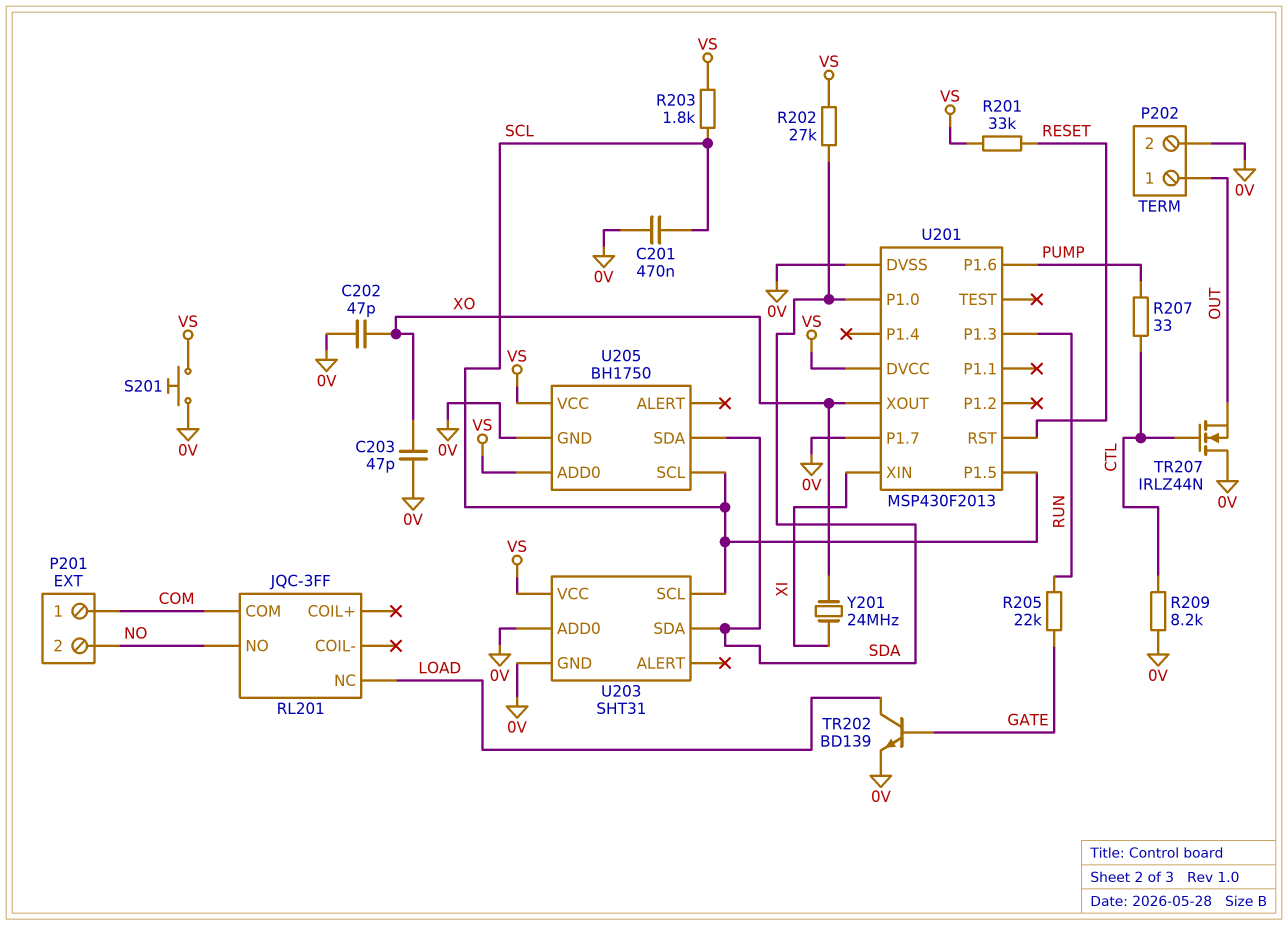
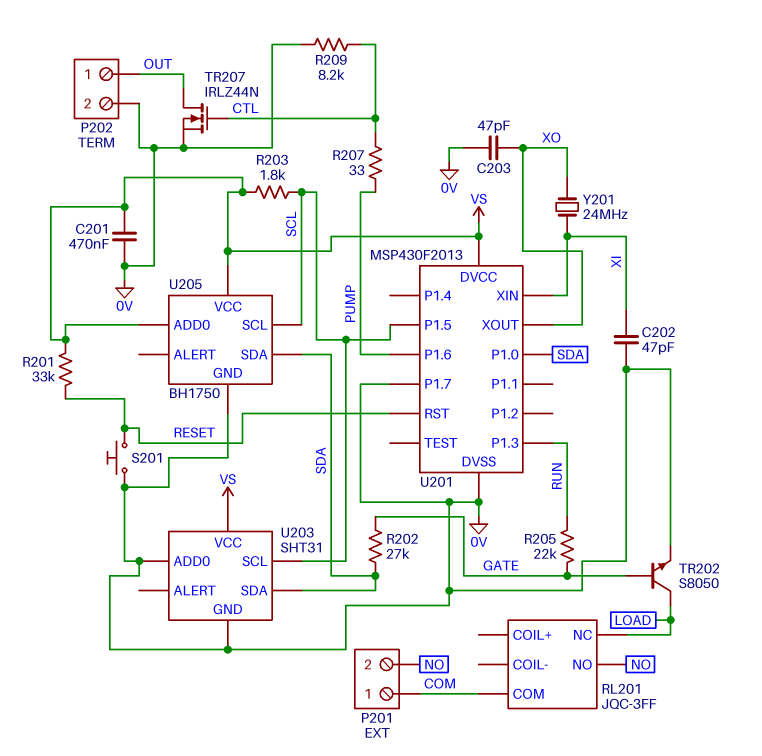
C201: 470nF (0V, SCL) -> 470nF (0V, VS)
C202: 47pF (0V, XO) -> 47pF (0V, XI)
R202: 27k (SDA, VS) -> 27k (GATE, SDA)
S201: button (0V, VS) -> button (0V, RESET)
TR202: NPN BD139 (B GATE, C LOAD, E 0V) -> NPN S8050 (B GATE, C LOAD, E 0V)
TR207: NMOS IRLZ44N (G CTL, D 0V, S OUT) -> NMOS IRLZ44N (G CTL, D OUT, S 0V)

